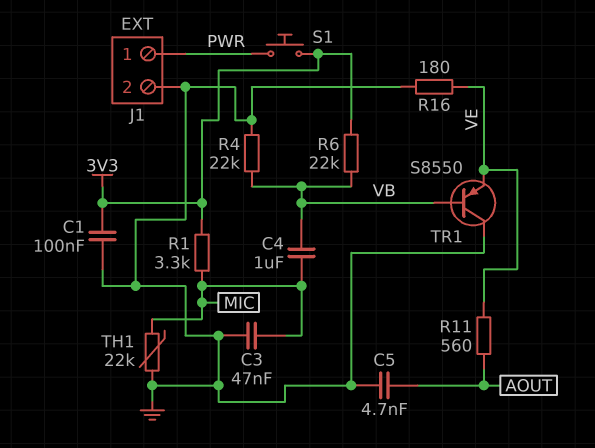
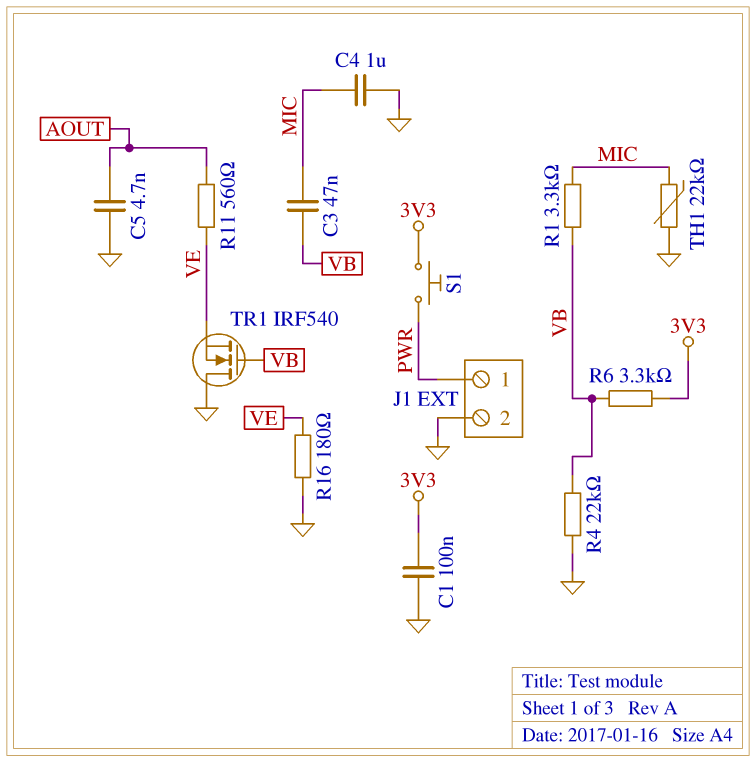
C3: 47nF (GND, MIC) -> 47nF (MIC, VB)
C4: 1uF (MIC, VB) -> 1uF (GND, MIC)
R1: 3.3k (3V3, MIC) -> 3.3k (MIC, VB)
R6: 22k (3V3, VB) -> 3.3k (3V3, VB)
TR1: PNP S8550 (B VB, C GND, E VE) -> NMOS IRF540 (G VB, D GND, S VE)

